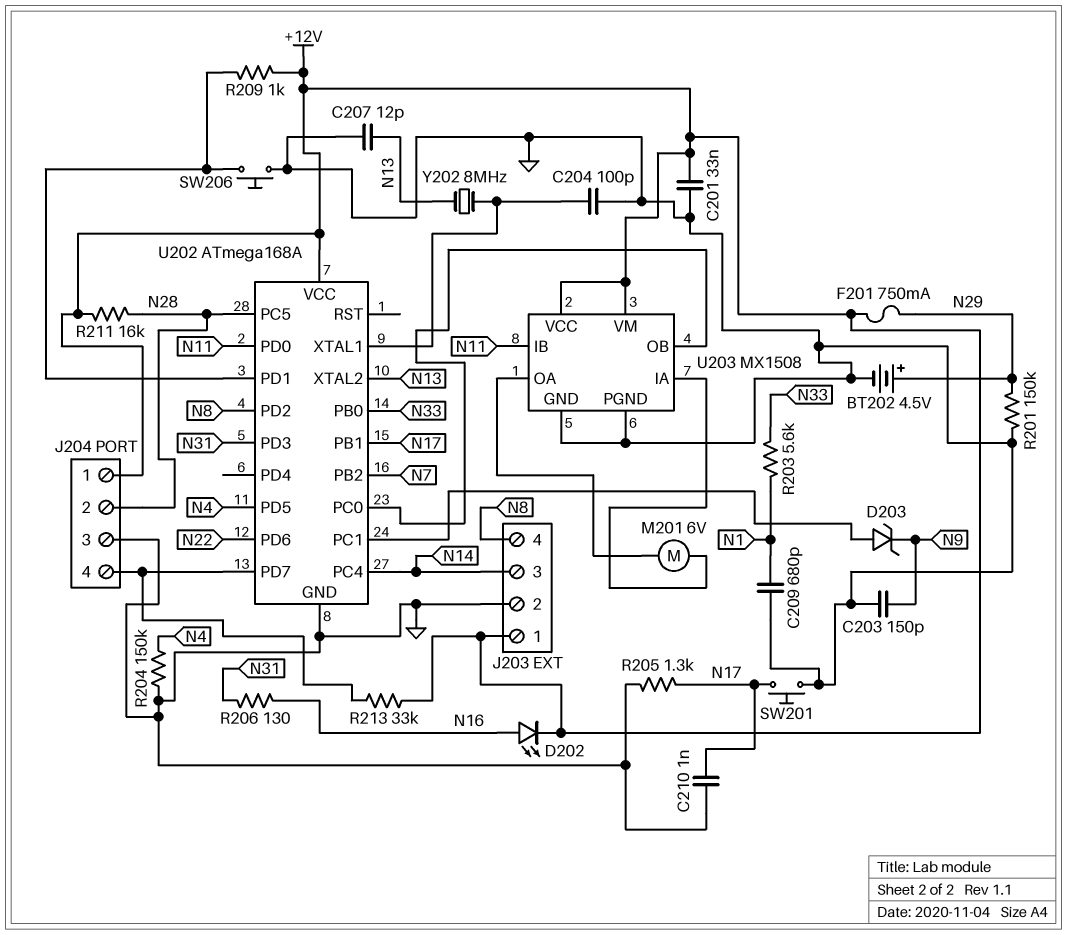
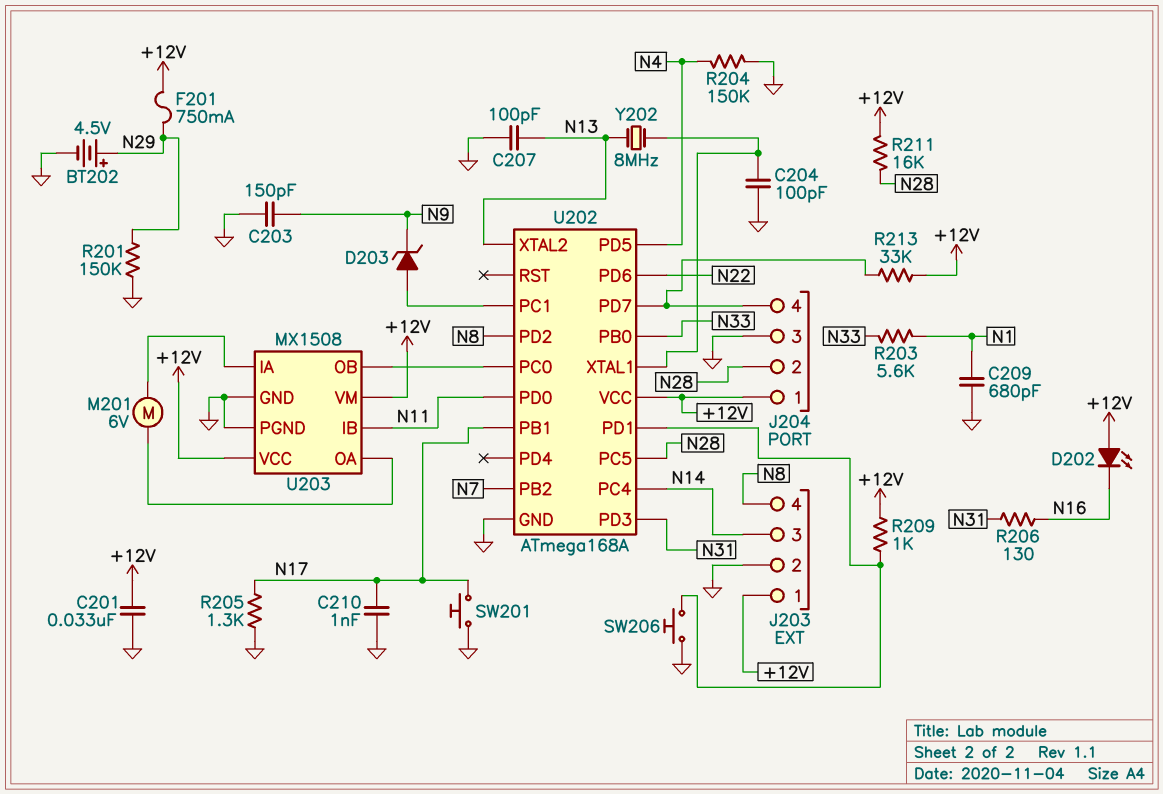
C207: 12pF (GND, N13) -> 100pF (GND, N13)
D202: LED (A N16, K +12V) -> LED (A +12V, K N16)

